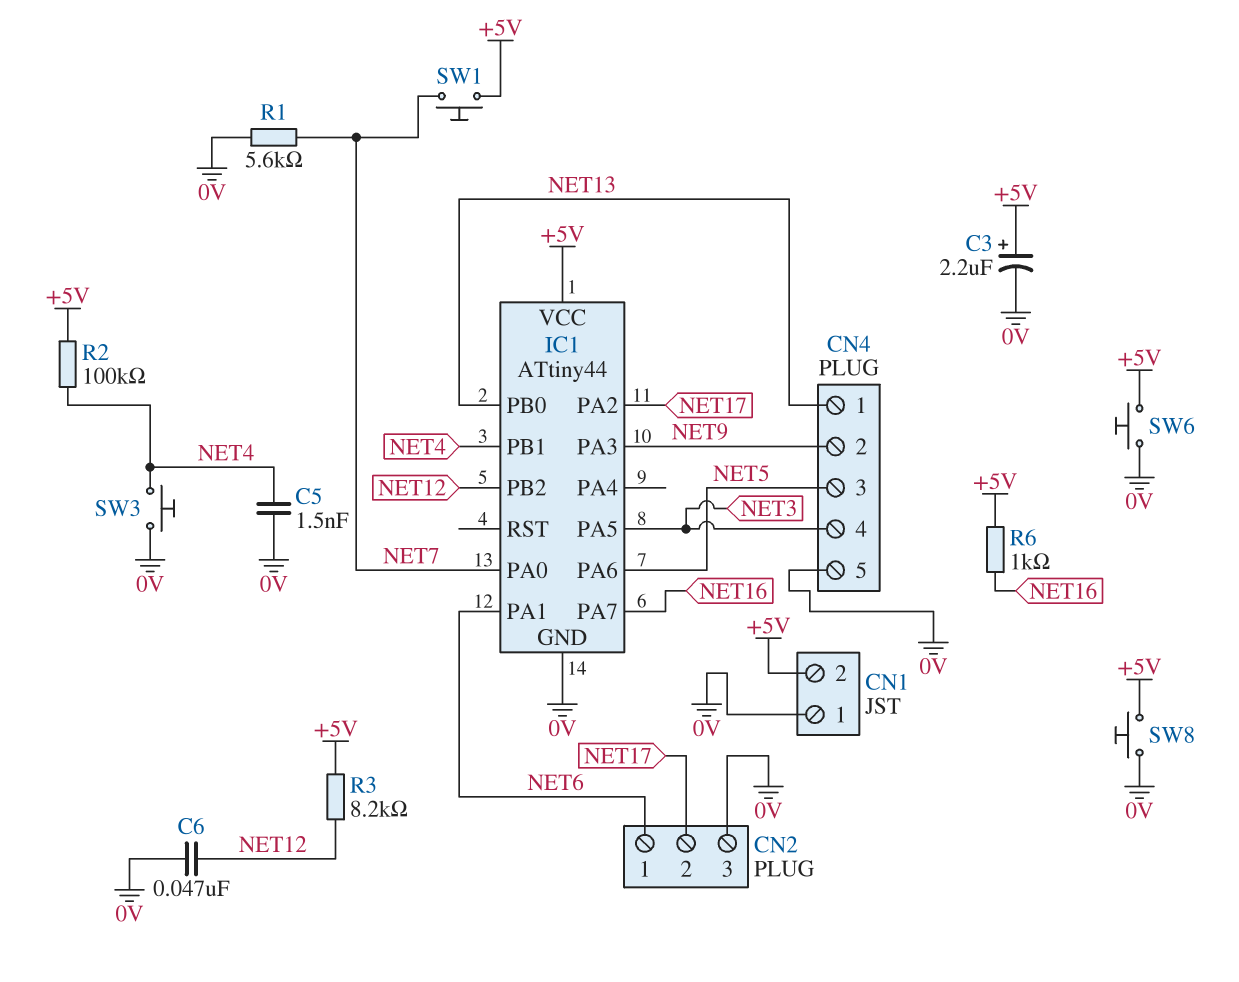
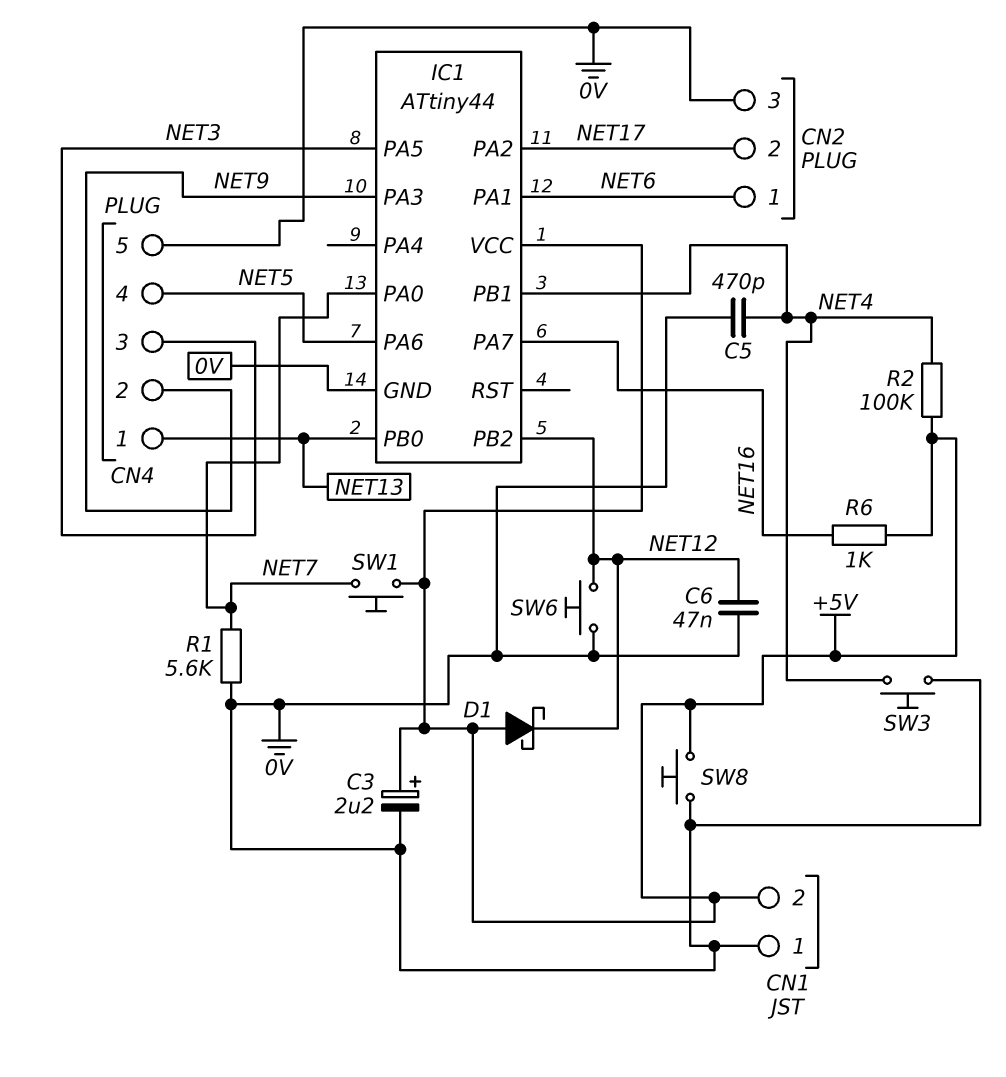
C5: 1.5nF (0V, NET4) -> 470pF (0V, NET4)
CN4 pin 3: NET5 -> NET3
CN4 pin 4: NET3 -> NET5
D1: none -> schottky (A +5V, K NET12)
R3: 8.2k (+5V, NET12) -> none
SW6: button (+5V, 0V) -> button (0V, NET12)

